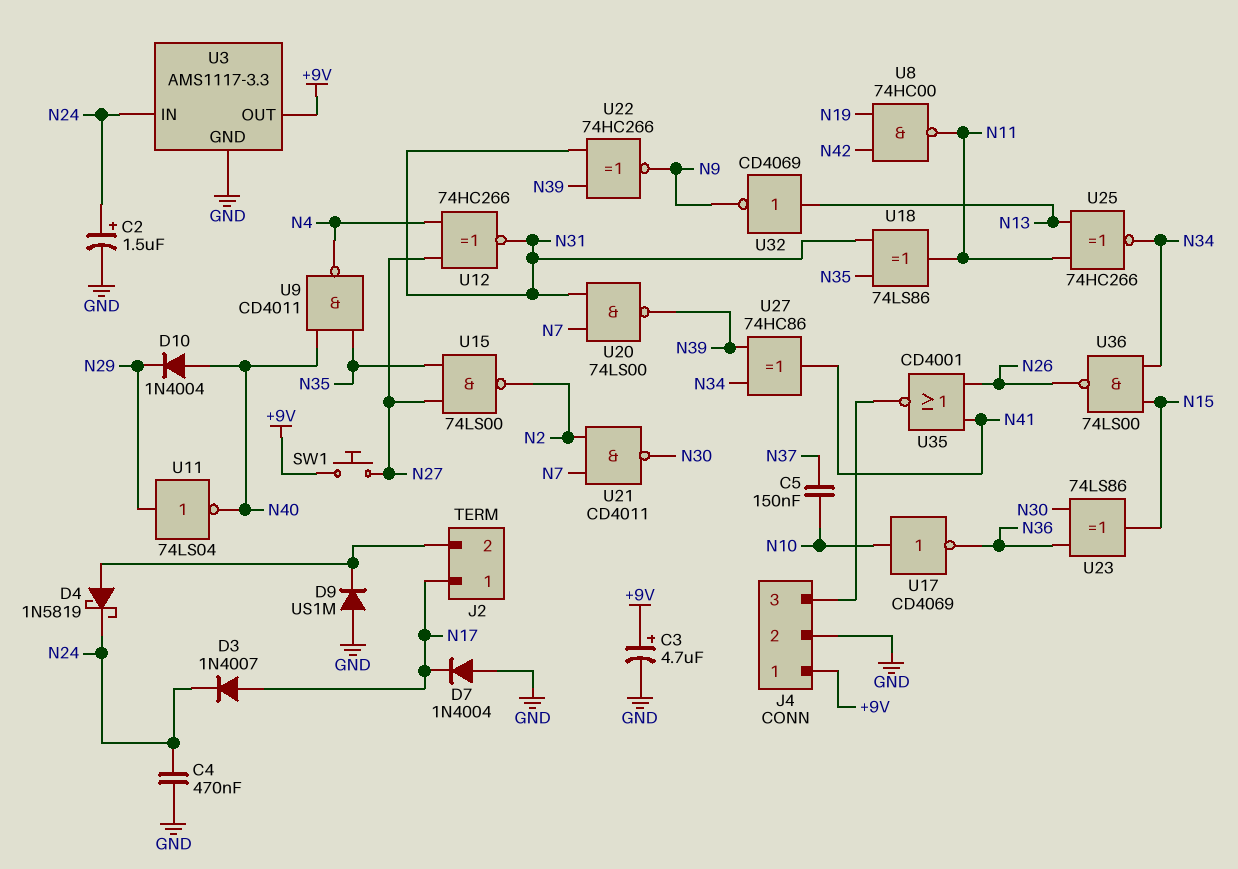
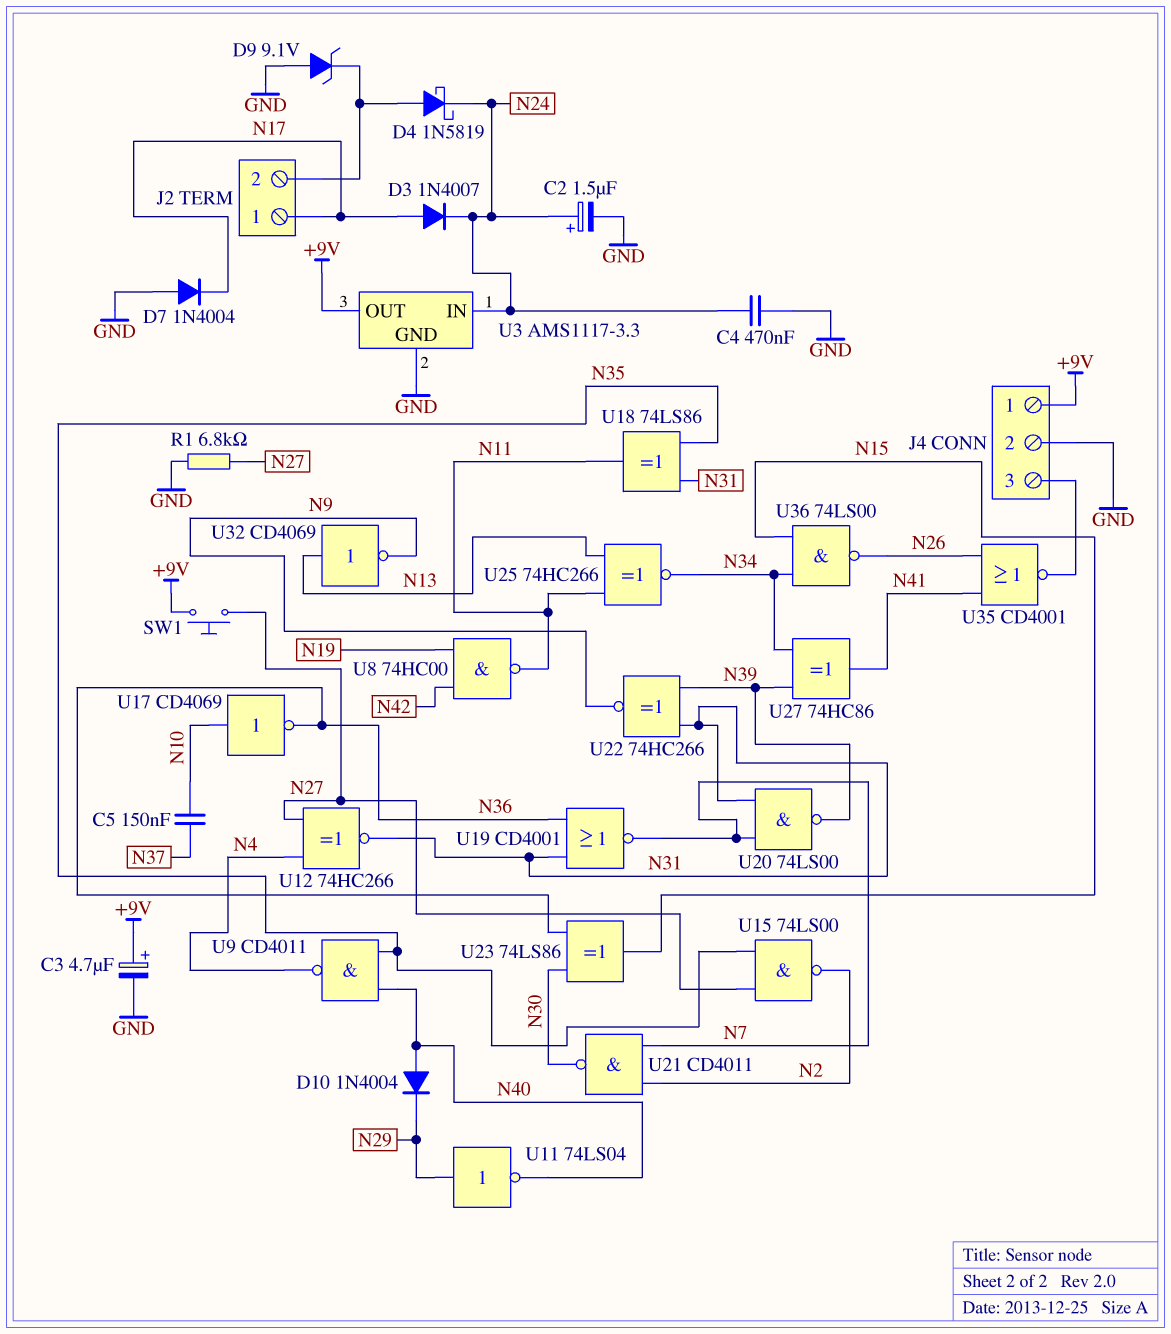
D9: diode US1M (A GND, K J2/2) -> zener 9.1V (A GND, K J2/2)
R1: none -> 6.8k (GND, N27)
U19: none -> NOR CD4001 (in N31, in N36, out N7)

